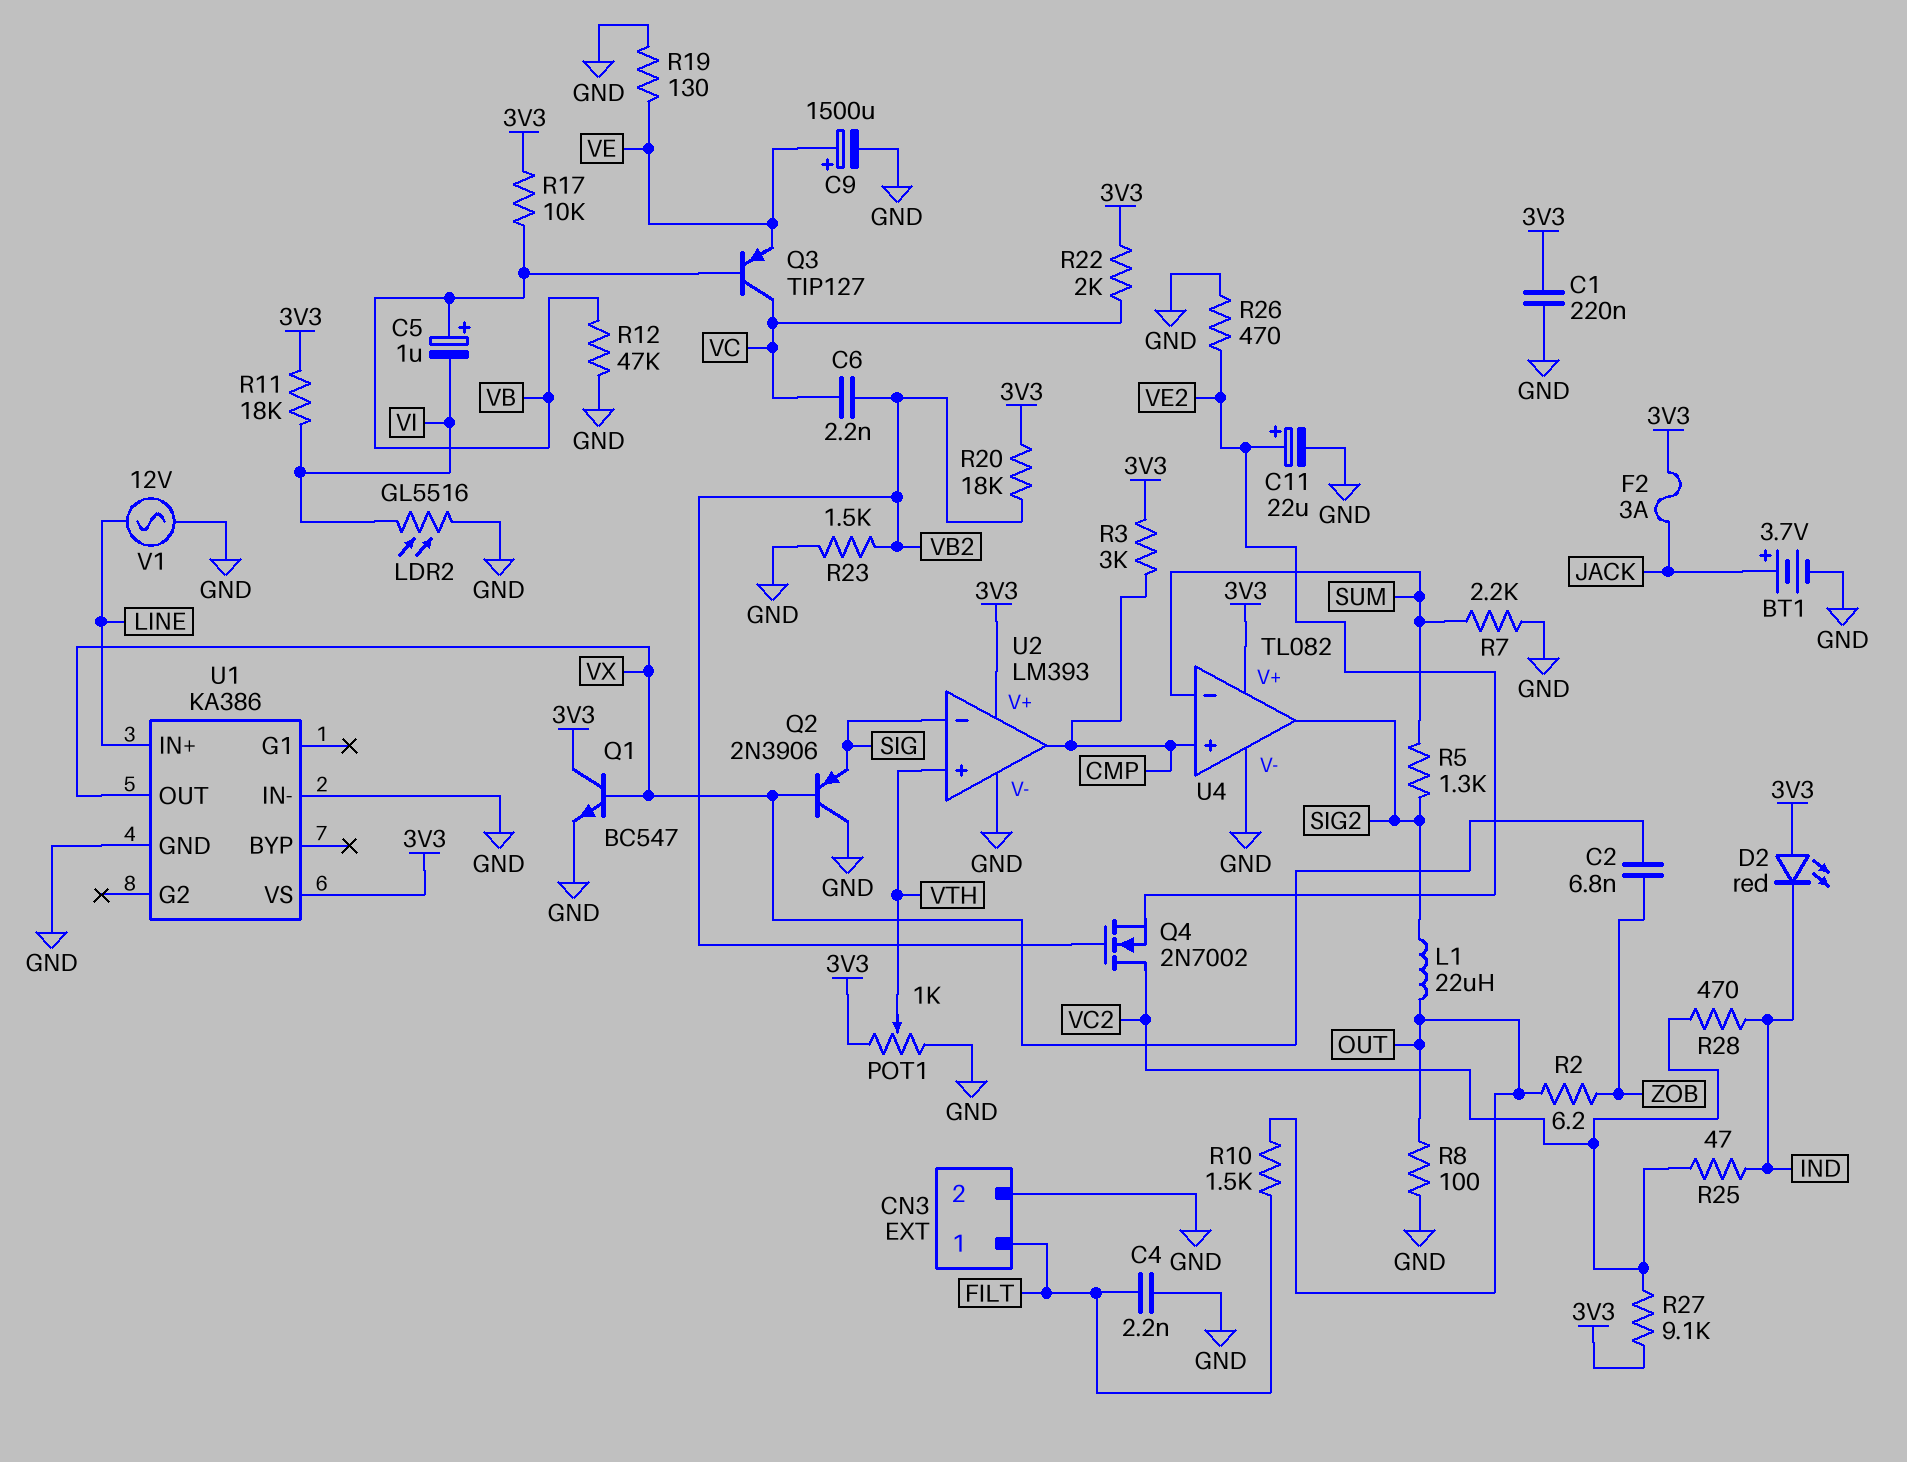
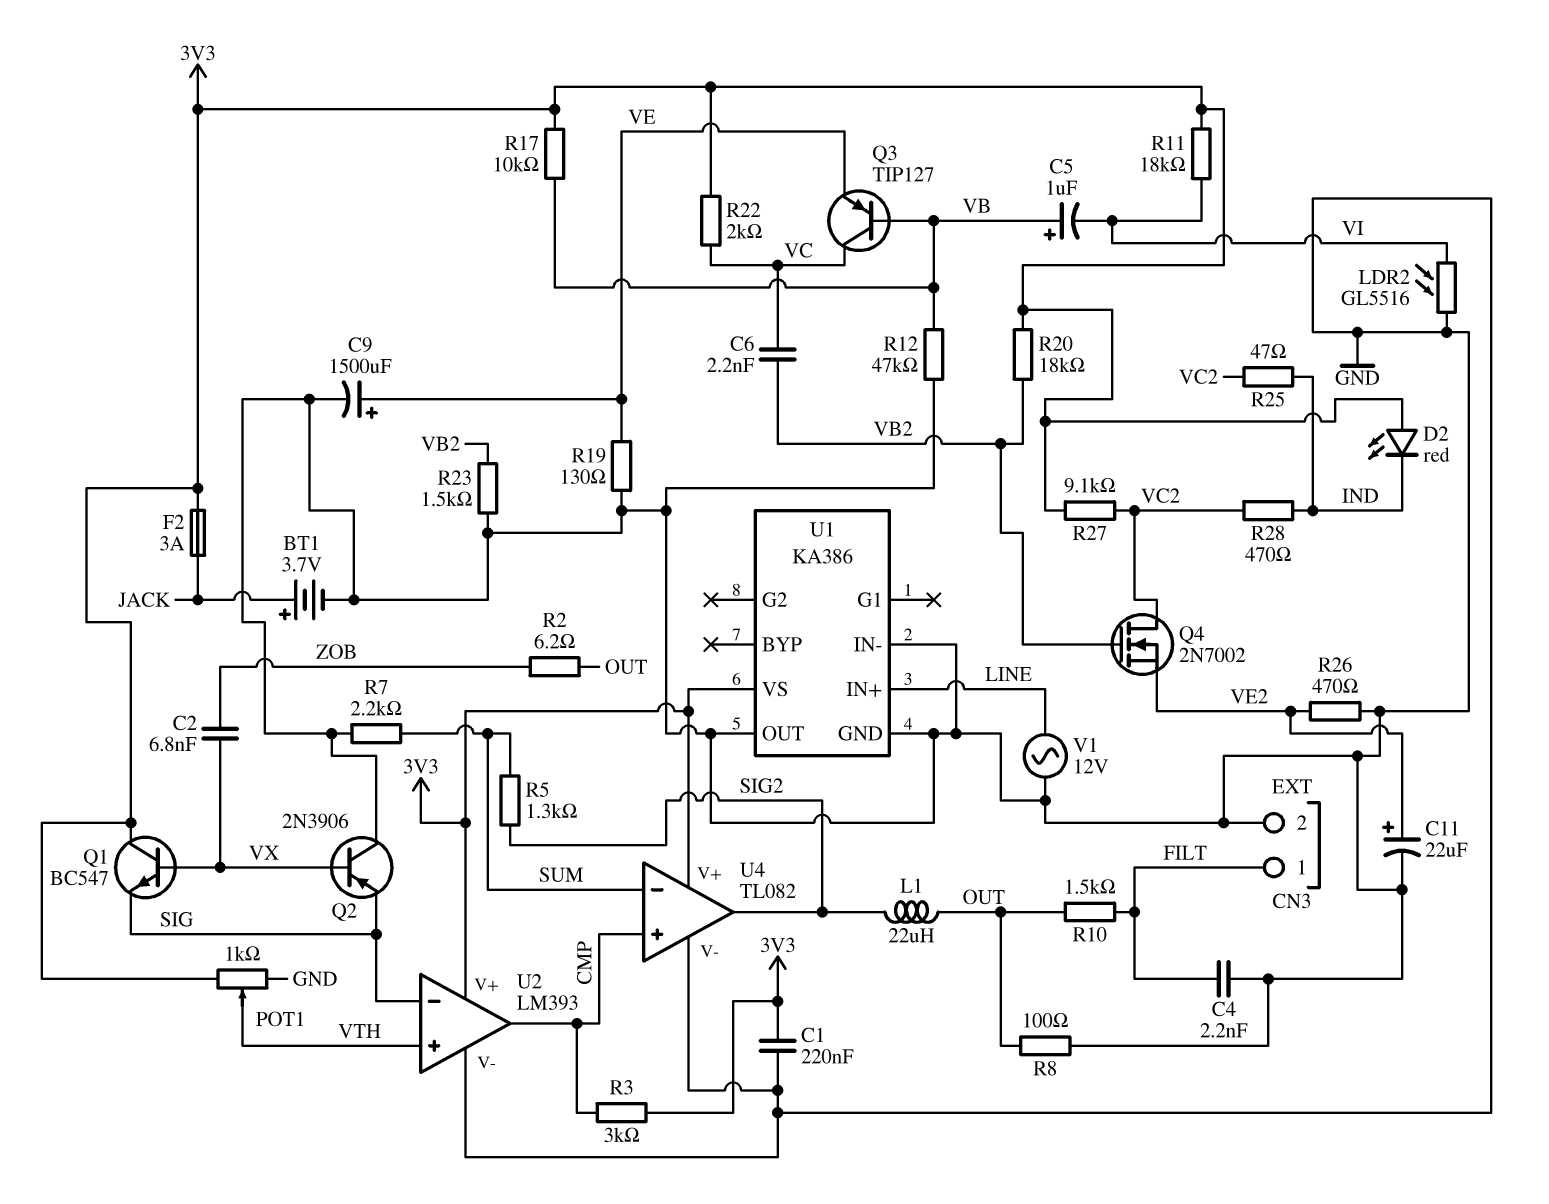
Q1: NPN BC547 (B VX, C 3V3, E GND) -> NPN BC547 (B VX, C 3V3, E SIG)
U1 pin OUT: VX -> GND

